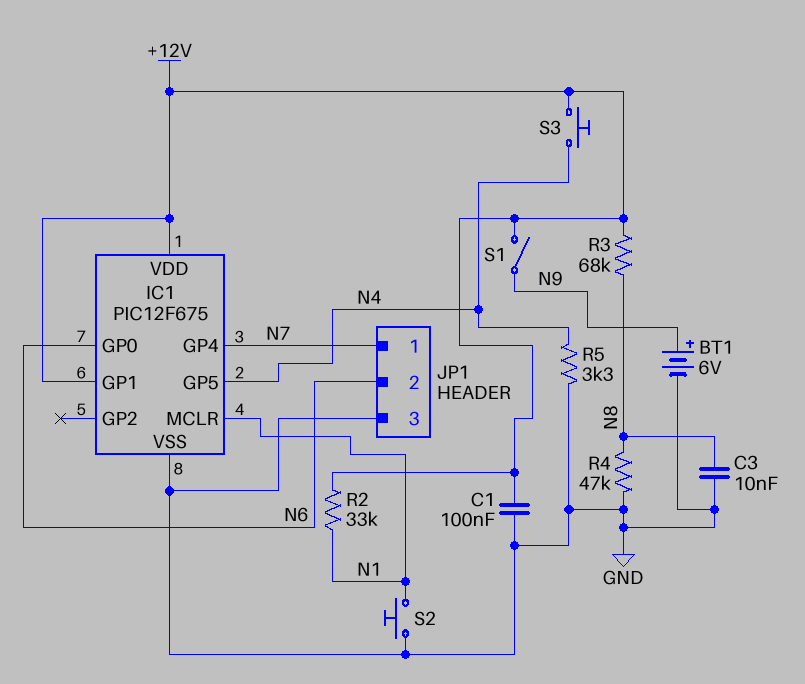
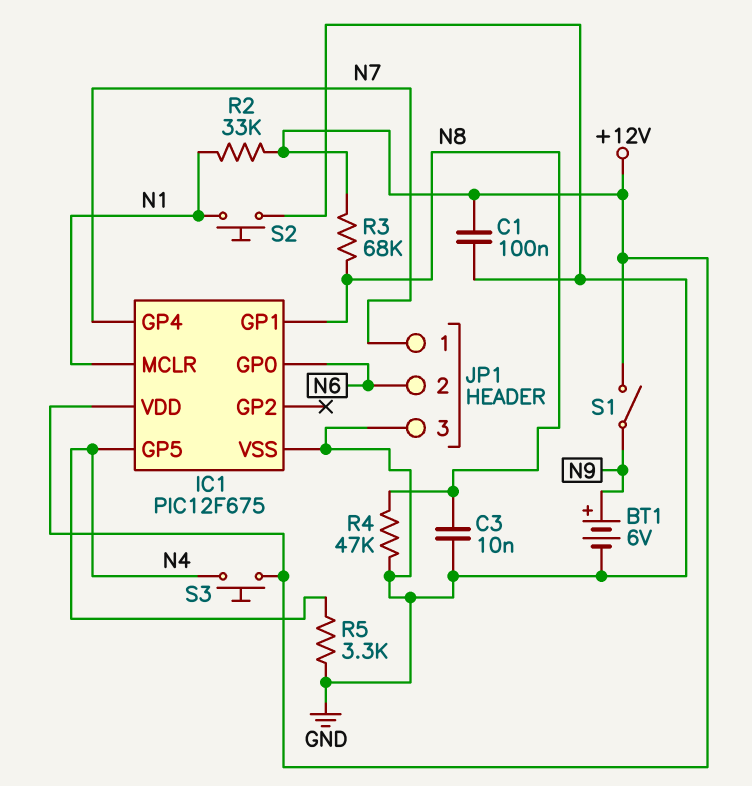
IC1 pin GP1: +12V -> N8

